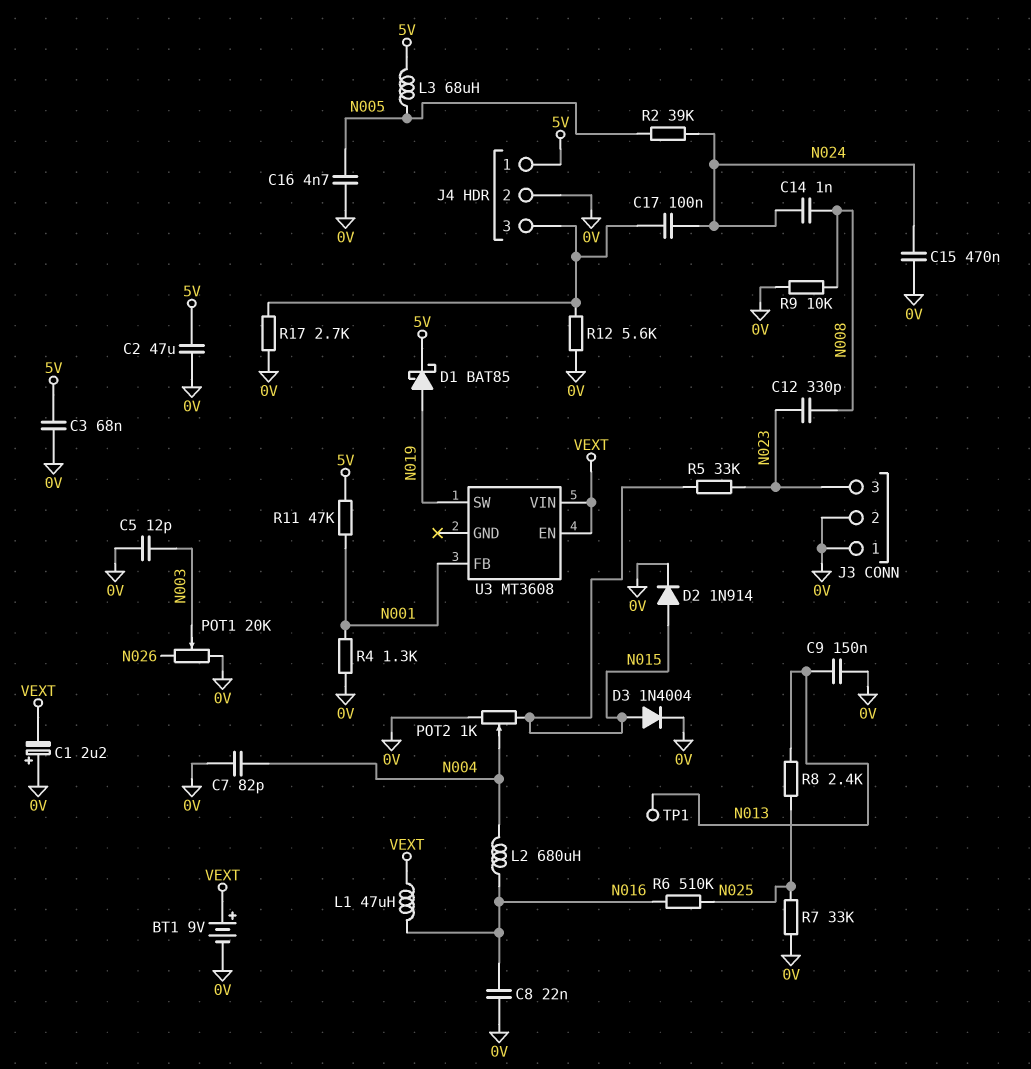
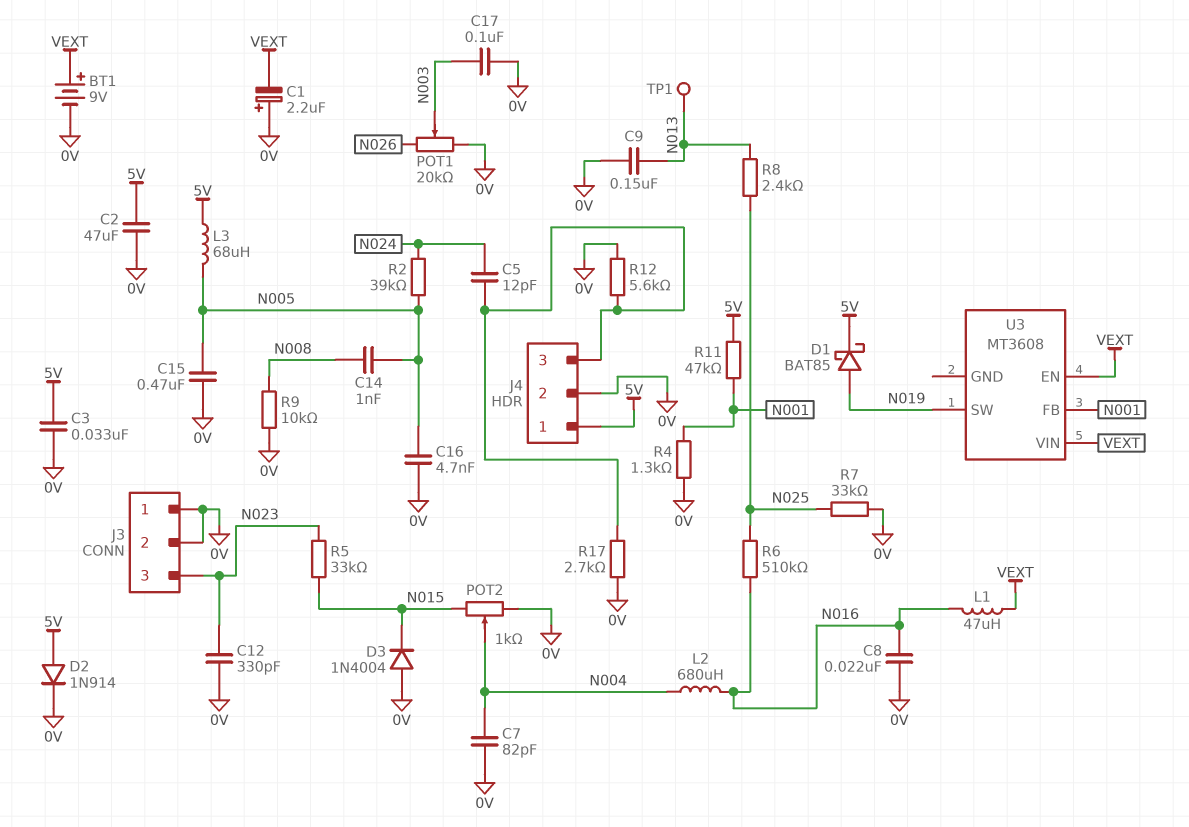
C3: 68nF (0V, 5V) -> 33nF (0V, 5V)
C5: 12pF (0V, N003) -> 12pF (J4/3, N024)
C12: 330pF (N008, N023) -> 330pF (0V, N023)
C14: 1nF (N008, N024) -> 1nF (N005, N008)
C15: 470nF (0V, N024) -> 470nF (0V, N005)
C17: 100nF (J4/3, N024) -> 100nF (0V, N003)
D2: diode 1N914 (A N015, K 0V) -> diode 1N914 (A 5V, K 0V)
D3: diode 1N4004 (A N015, K 0V) -> diode 1N4004 (A 0V, K N015)

